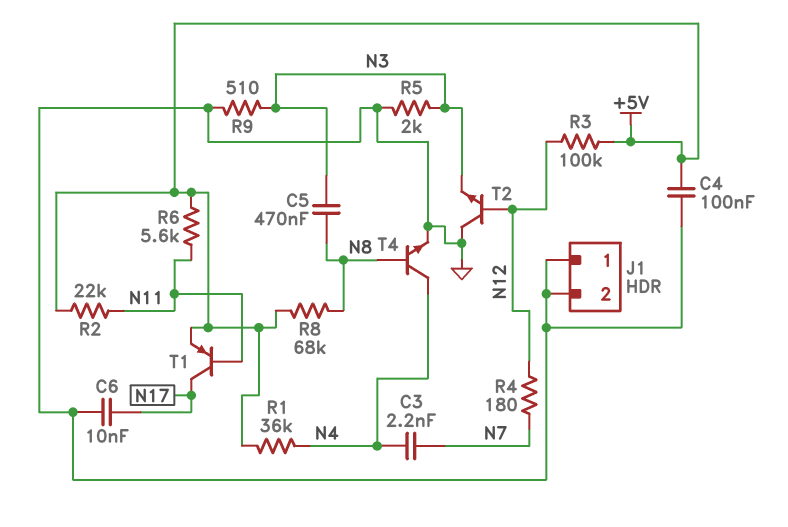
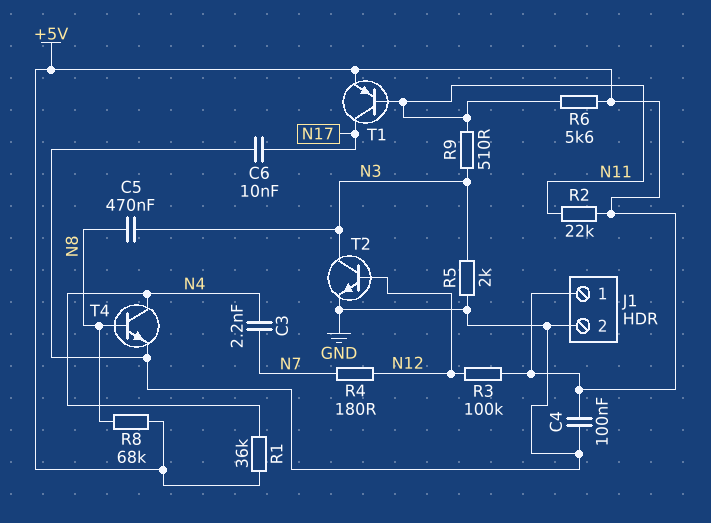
J1 pin 1: GND -> +5V
R9: 510 (GND, N3) -> 510 (N3, N11)
T2: NPN (B N12, C GND, E N3) -> NPN (B N12, C N3, E GND)

